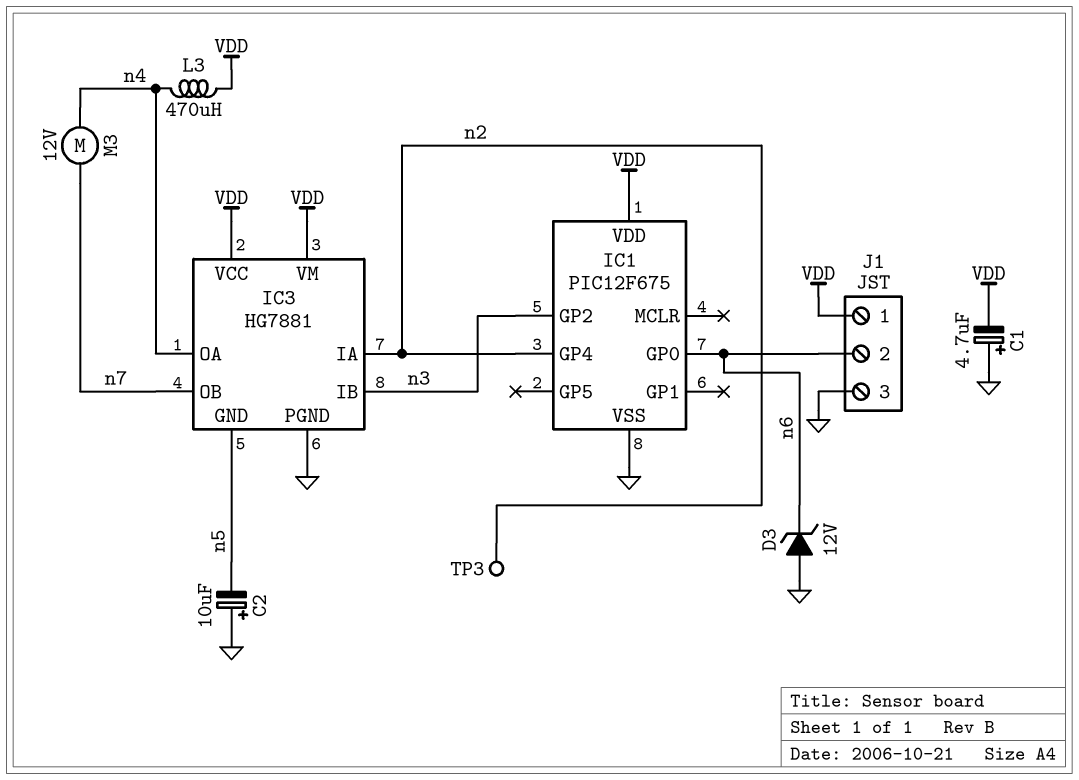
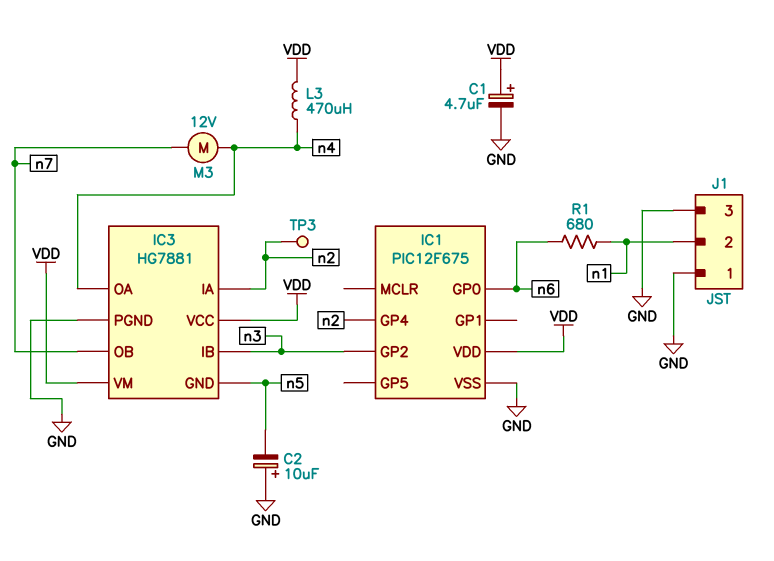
C1: 4.7uF (plus GND, minus VDD) -> 4.7uF (plus VDD, minus GND)
D3: zener 12V (A GND, K n6) -> none
J1 pin 1: VDD -> GND
J1 pin 2: n6 -> n1
R1: none -> 680 (n1, n6)

